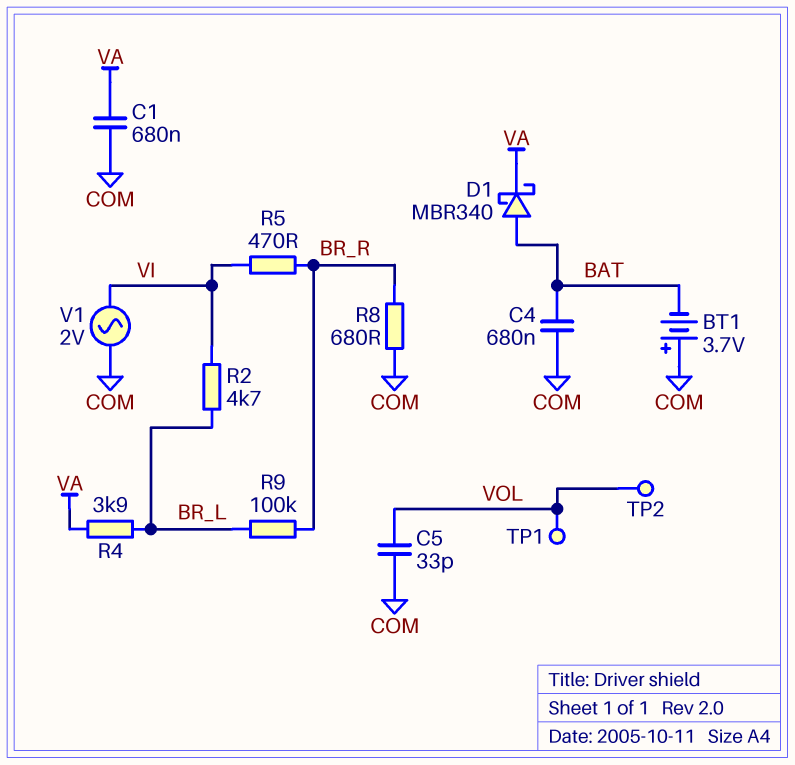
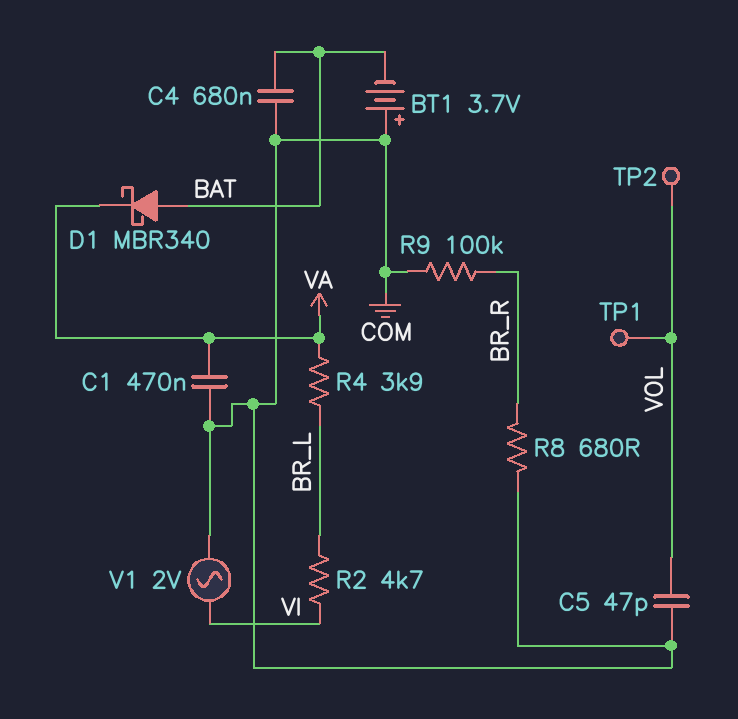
C1: 680nF (COM, VA) -> 470nF (COM, VA)
C5: 33pF (COM, VOL) -> 47pF (COM, VOL)
R5: 470 (BR_R, VI) -> none
R9: 100k (BR_L, BR_R) -> 100k (BR_R, COM)

